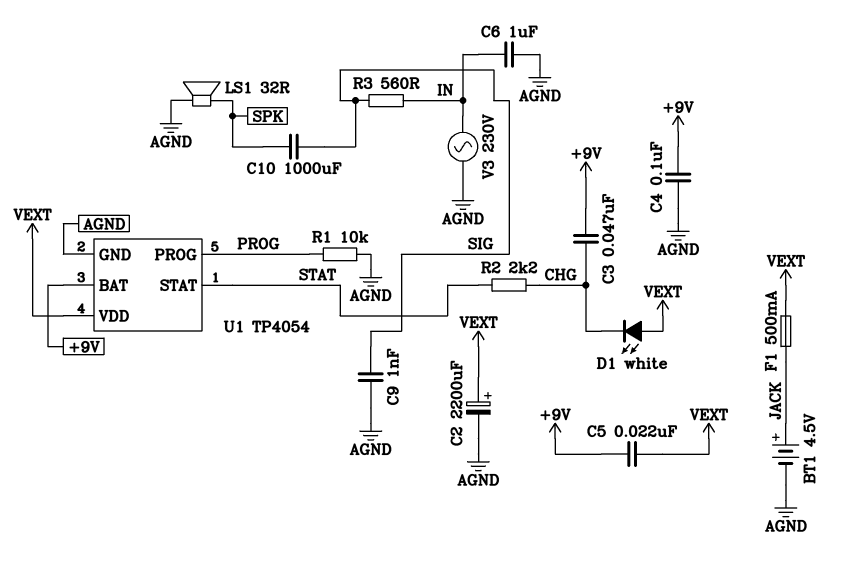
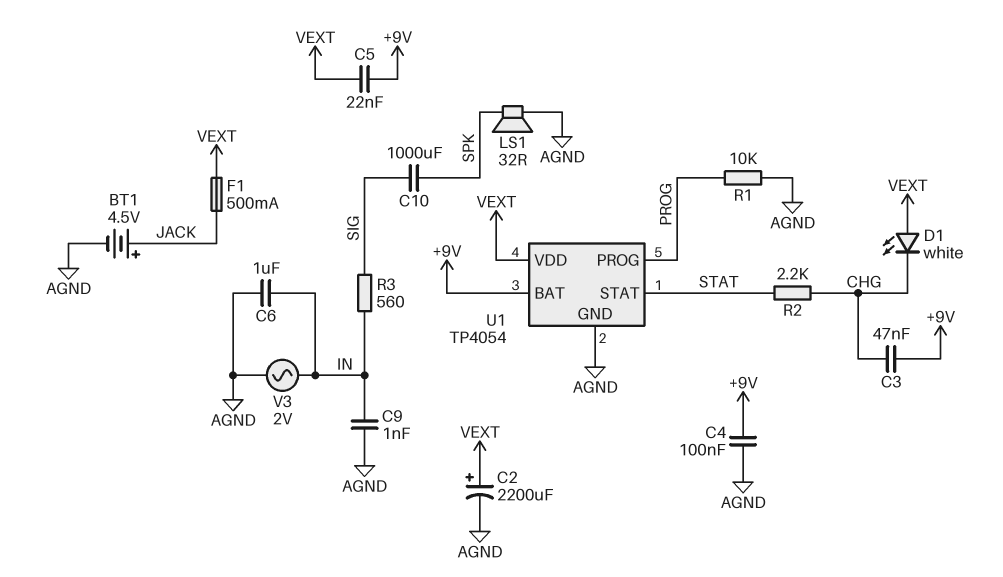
C9: 1nF (AGND, SIG) -> 1nF (AGND, IN)
V3: AC 230V (AGND, IN) -> AC 2V (AGND, IN)

